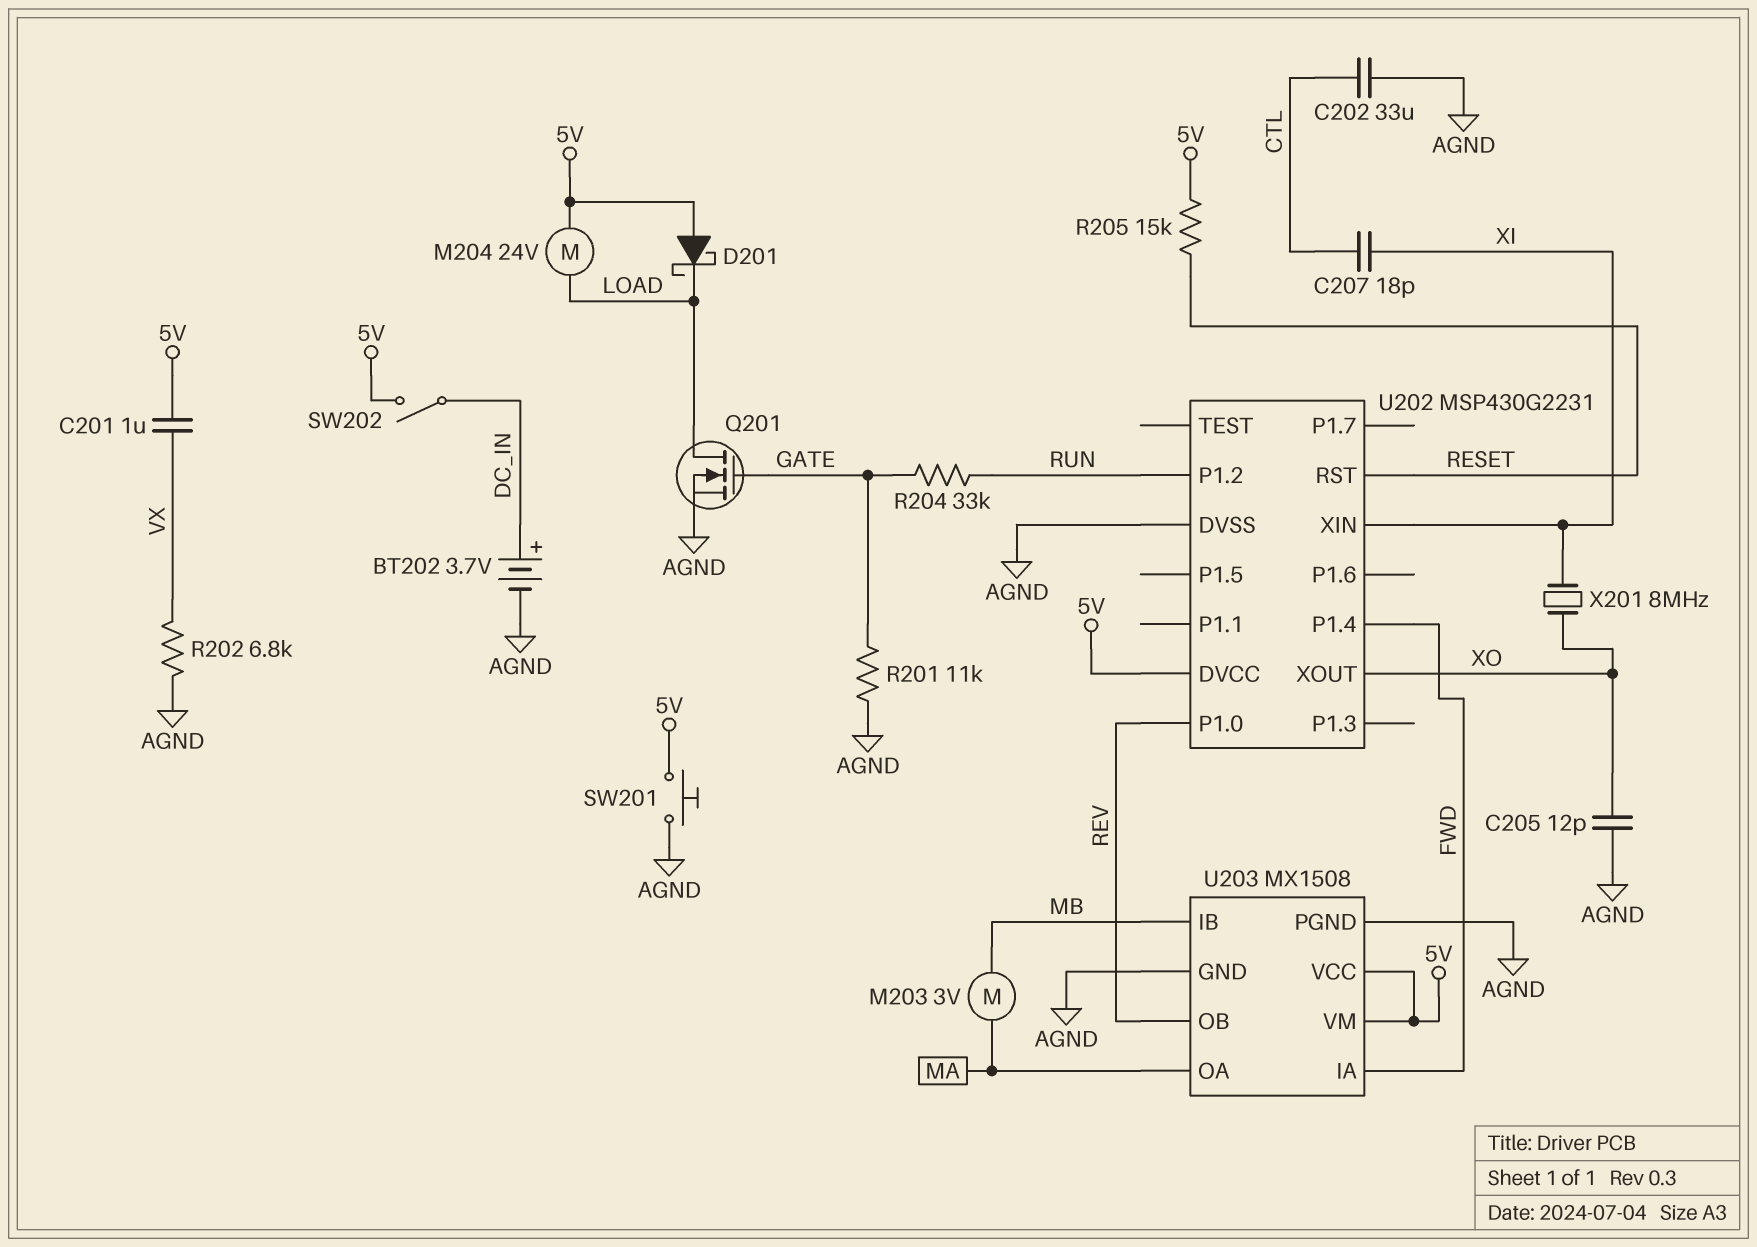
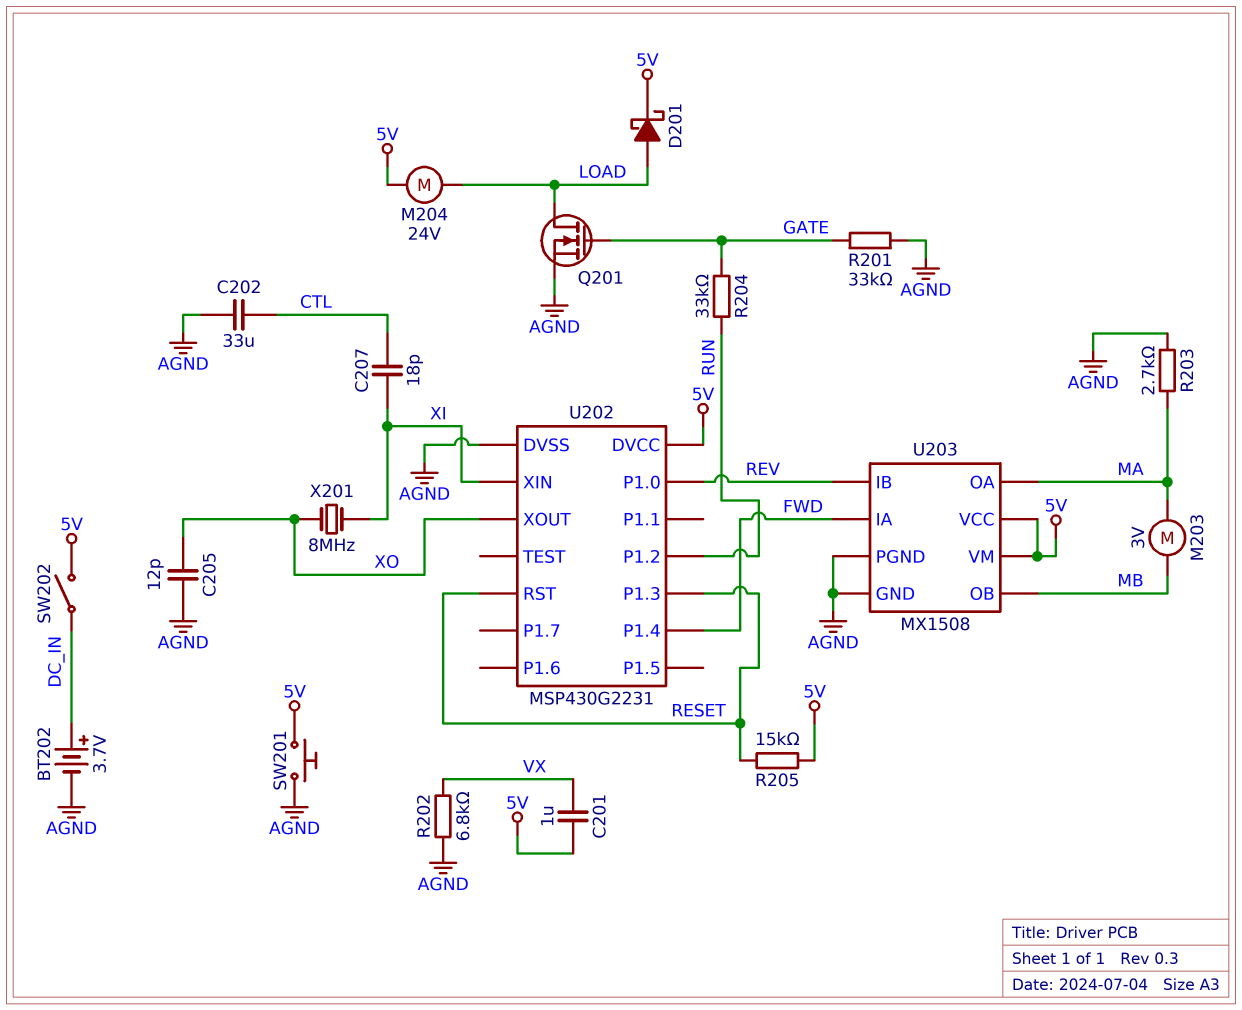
D201: schottky (A 5V, K LOAD) -> schottky (A LOAD, K 5V)
R201: 11k (AGND, GATE) -> 33k (AGND, GATE)
R203: none -> 2.7k (AGND, MA)
U202 pin P1.3: none -> RESET
U203 pin IB: MB -> REV
U203 pin OB: REV -> MB

